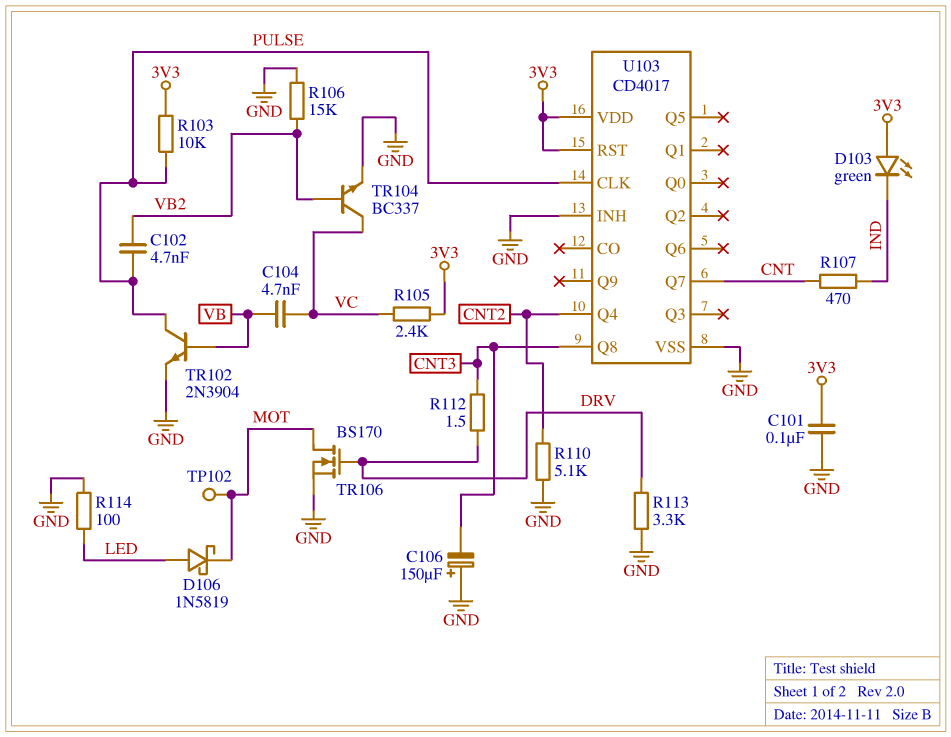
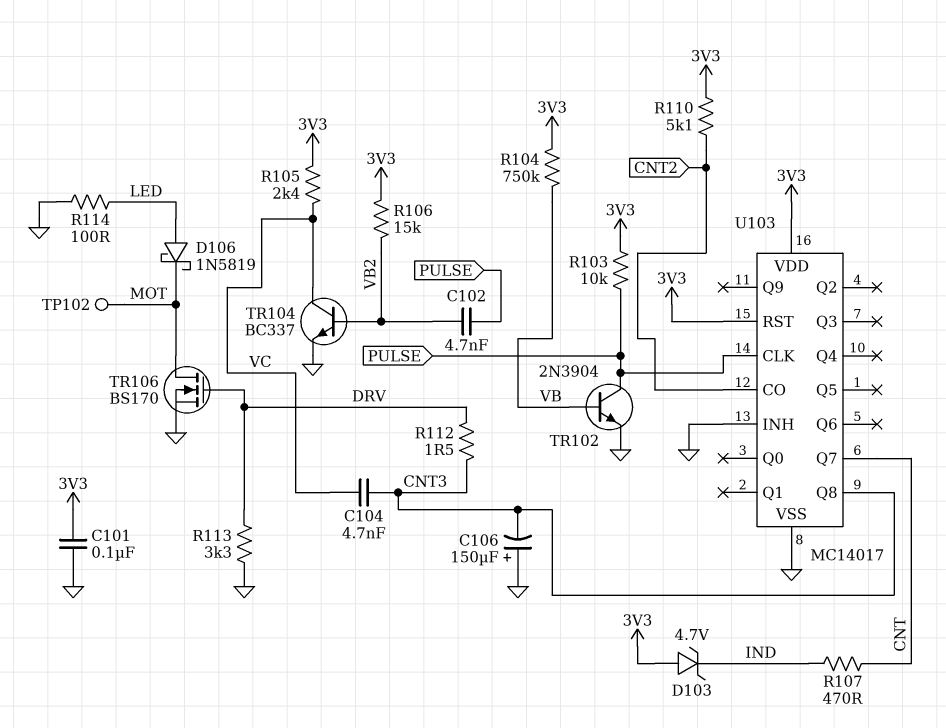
C104: 4.7nF (VB, VC) -> 4.7nF (CNT3, VC)
D103: LED green (A 3V3, K IND) -> zener 4.7V (A 3V3, K IND)
R104: none -> 750k (3V3, VB)
R106: 15k (GND, VB2) -> 15k (3V3, VB2)
R110: 5.1k (CNT2, GND) -> 5.1k (3V3, CNT2)
U103: CD4017 -> MC14017
U103 pin CO: none -> CNT2
U103 pin Q4: CNT2 -> none

